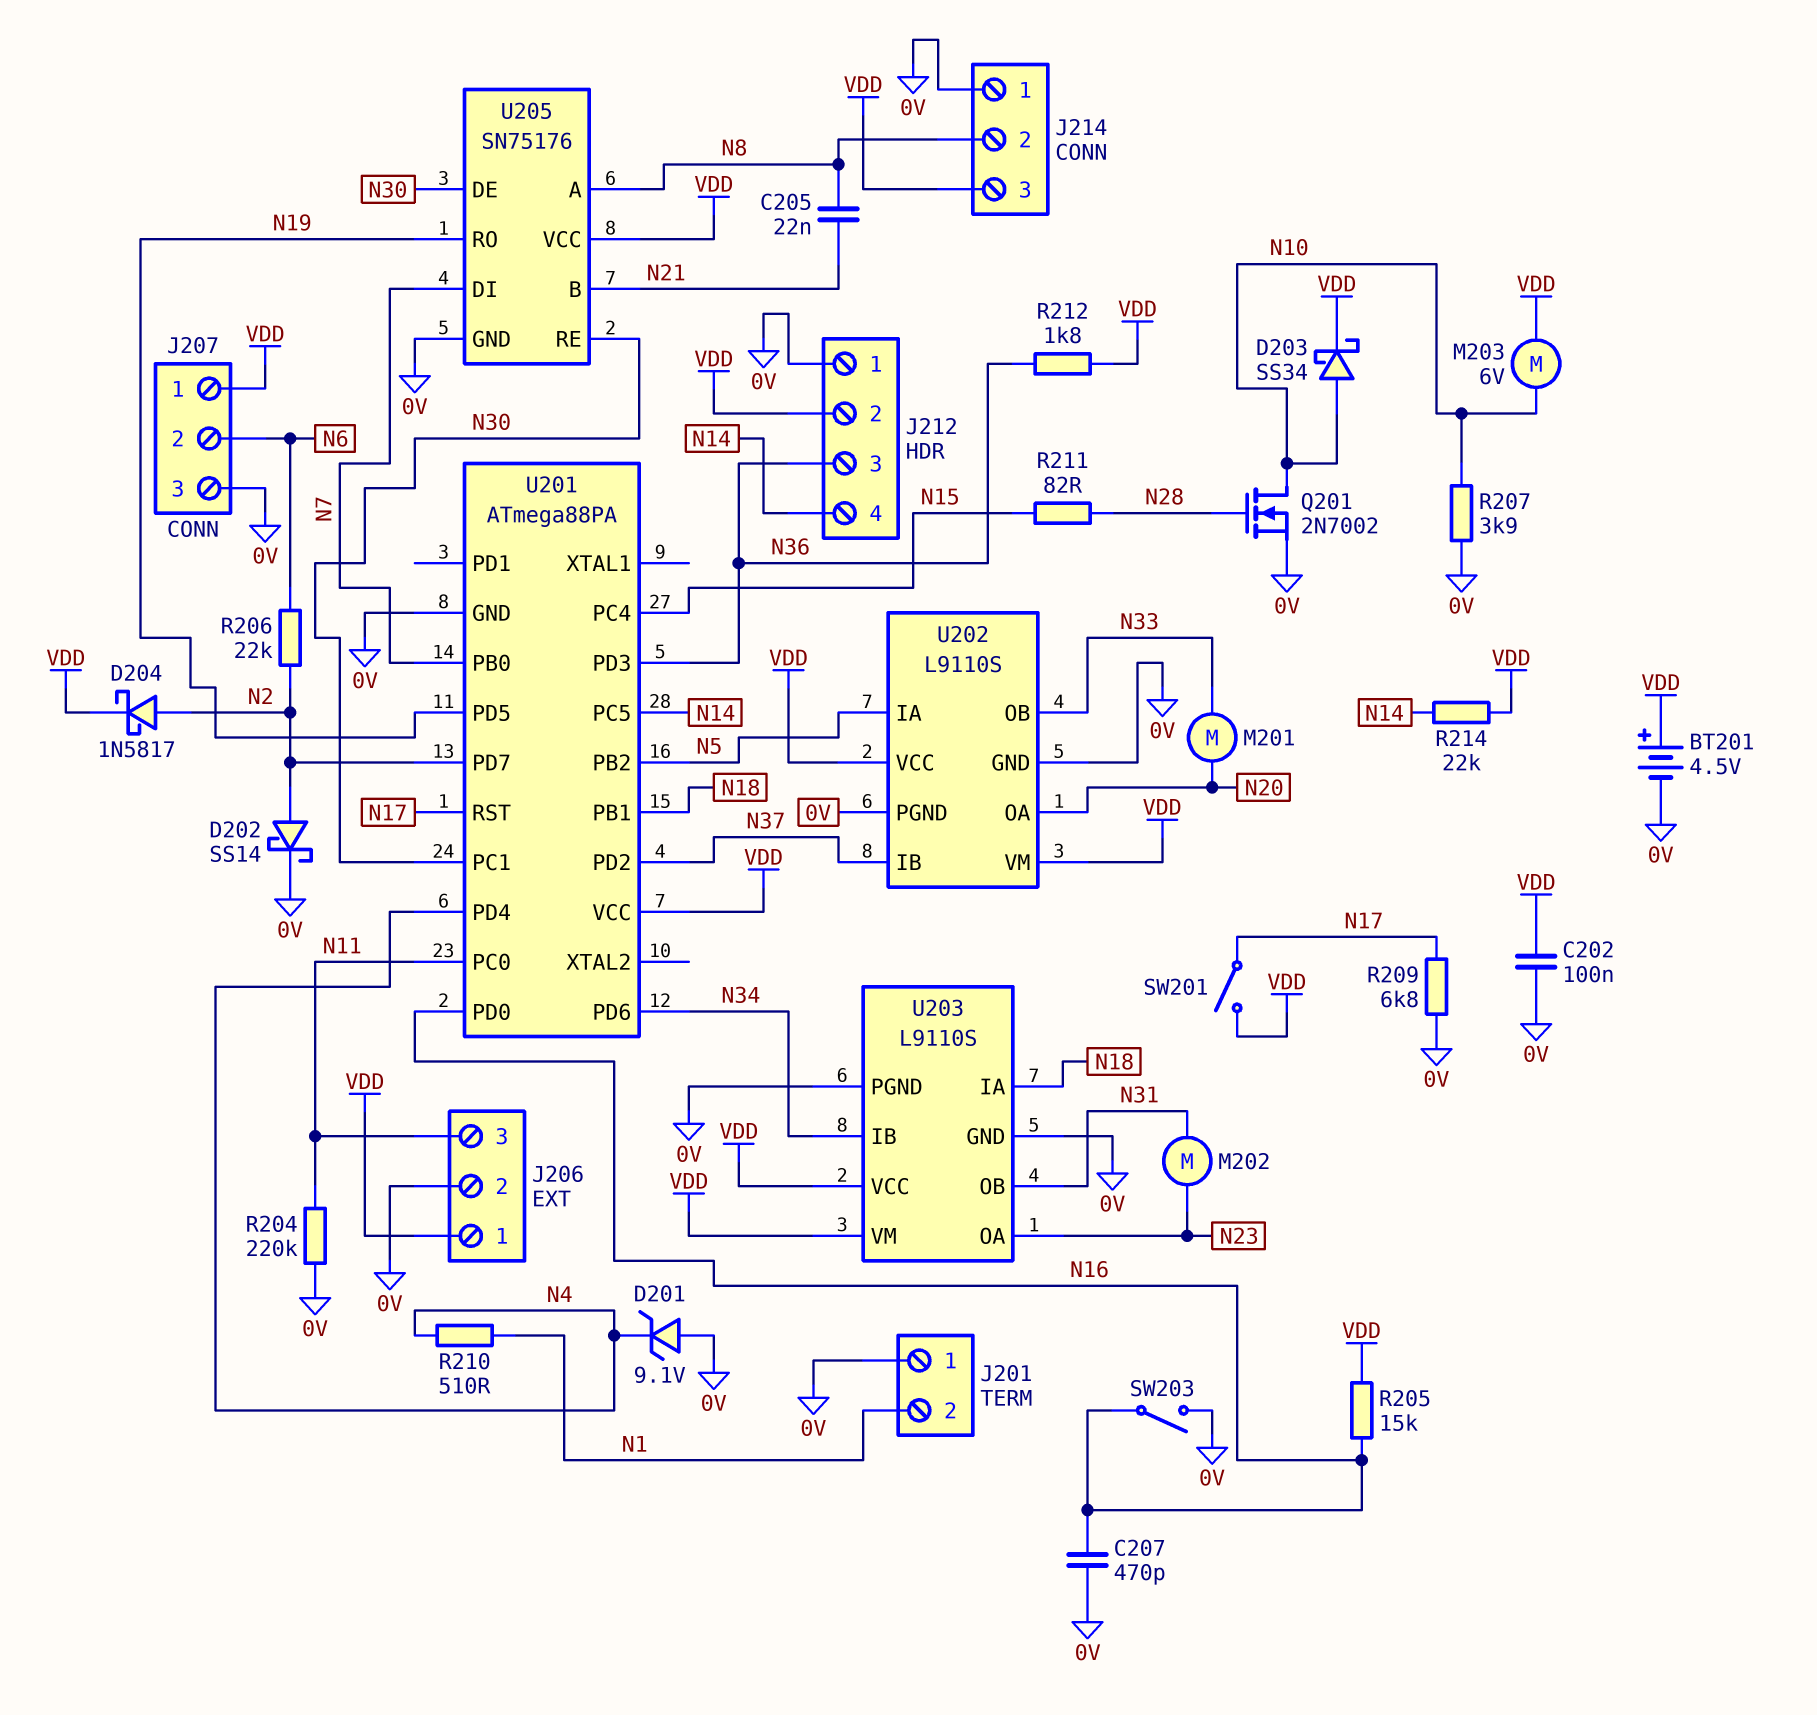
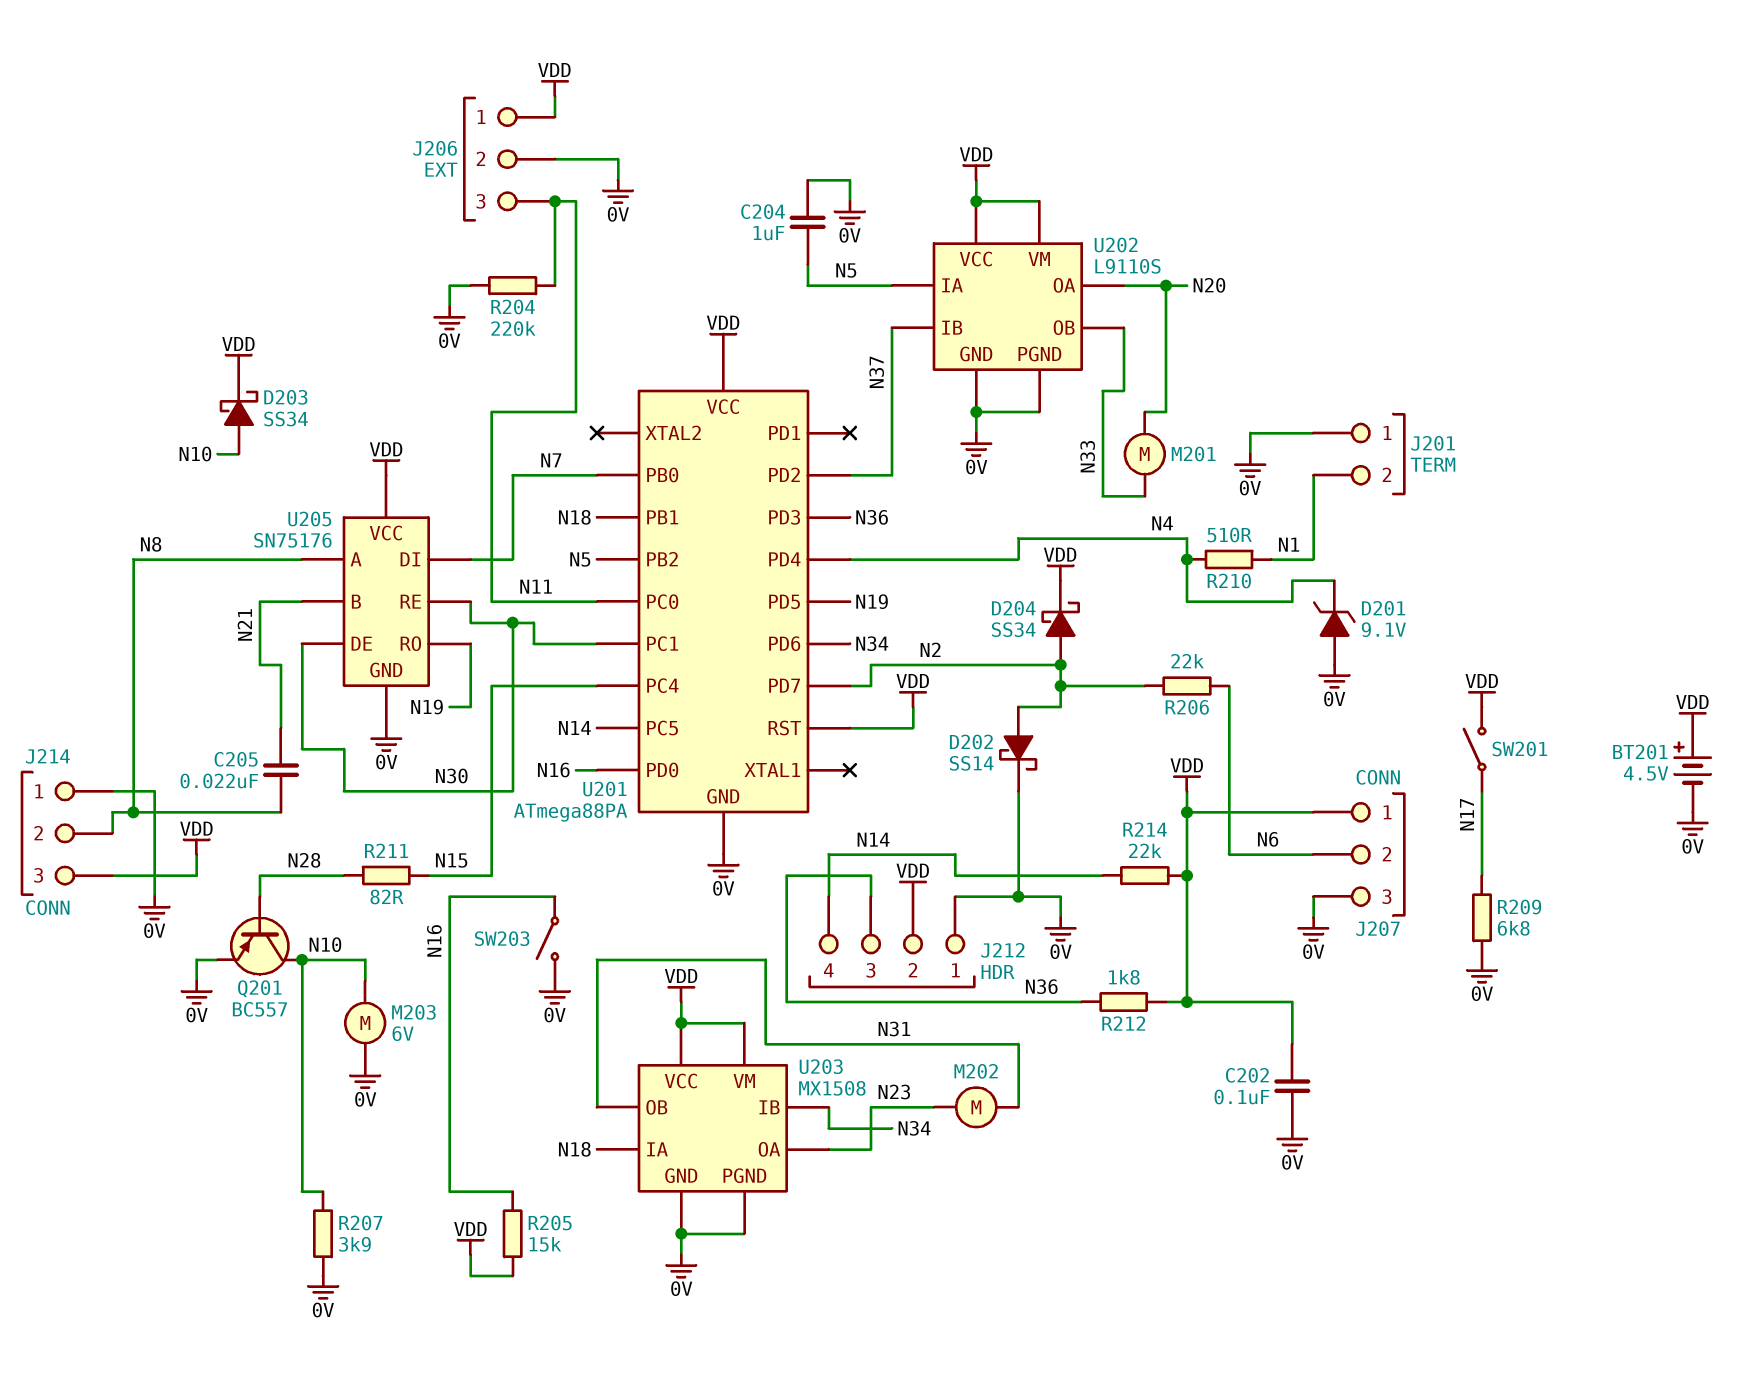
C204: none -> 1uF (0V, N5)
C207: 470pF (0V, N16) -> none
D204: schottky 1N5817 (A N2, K VDD) -> schottky SS34 (A N2, K VDD)
M203: motor 6V (N10, VDD) -> motor 6V (0V, N10)
Q201: NMOS 2N7002 (G N28, D N10, S 0V) -> PNP BC557 (B N28, C N10, E 0V)
U201 pin RST: N17 -> VDD
U203: L9110S -> MX1508

